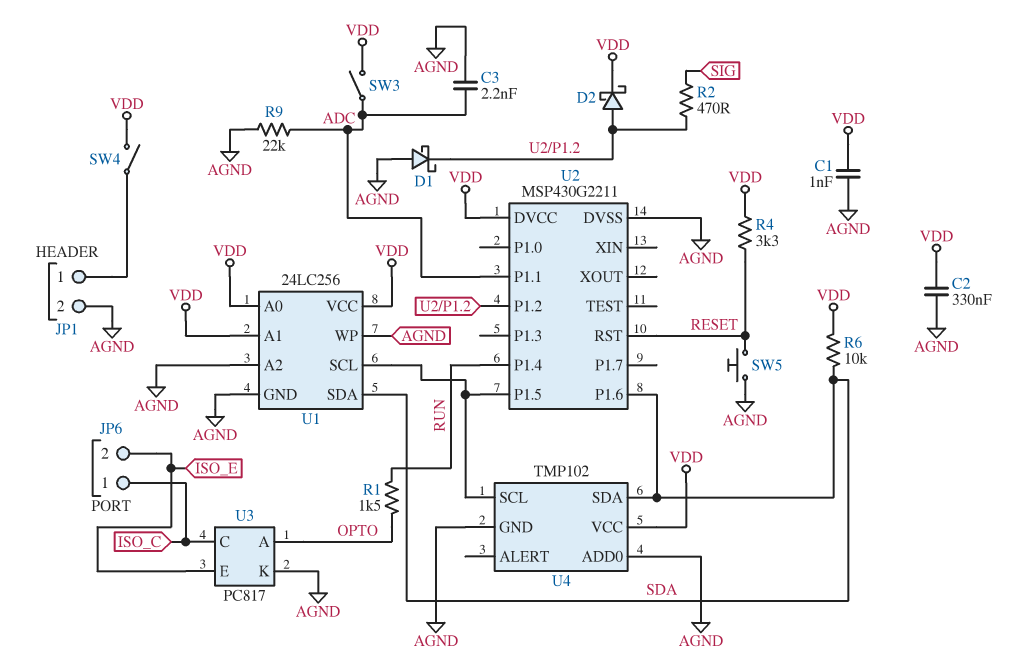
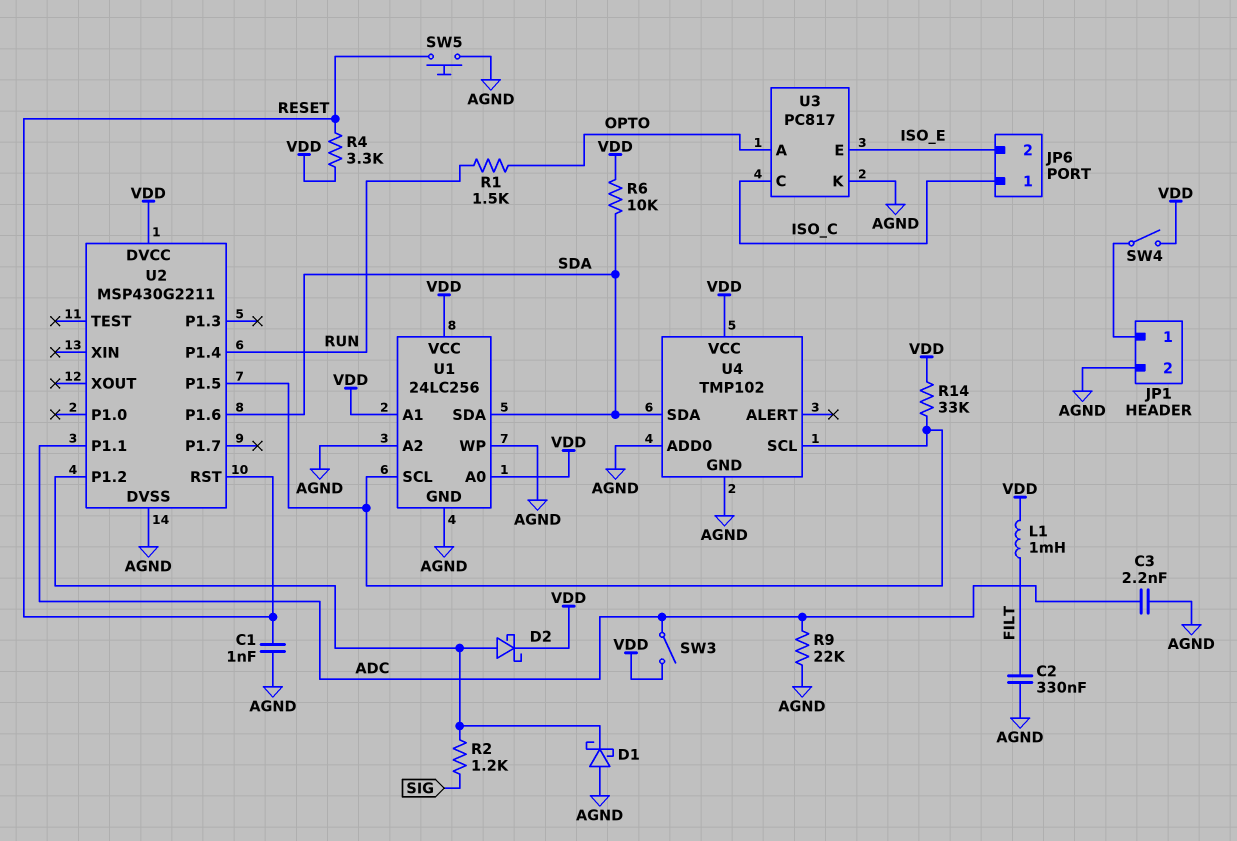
C1: 1nF (AGND, VDD) -> 1nF (AGND, RESET)
C2: 330nF (AGND, VDD) -> 330nF (AGND, FILT)
L1: none -> 1mH (FILT, VDD)
R2: 470 (SIG, U2/P1.2) -> 1.2k (SIG, U2/P1.2)
R14: none -> 33k (U1/SCL, VDD)

